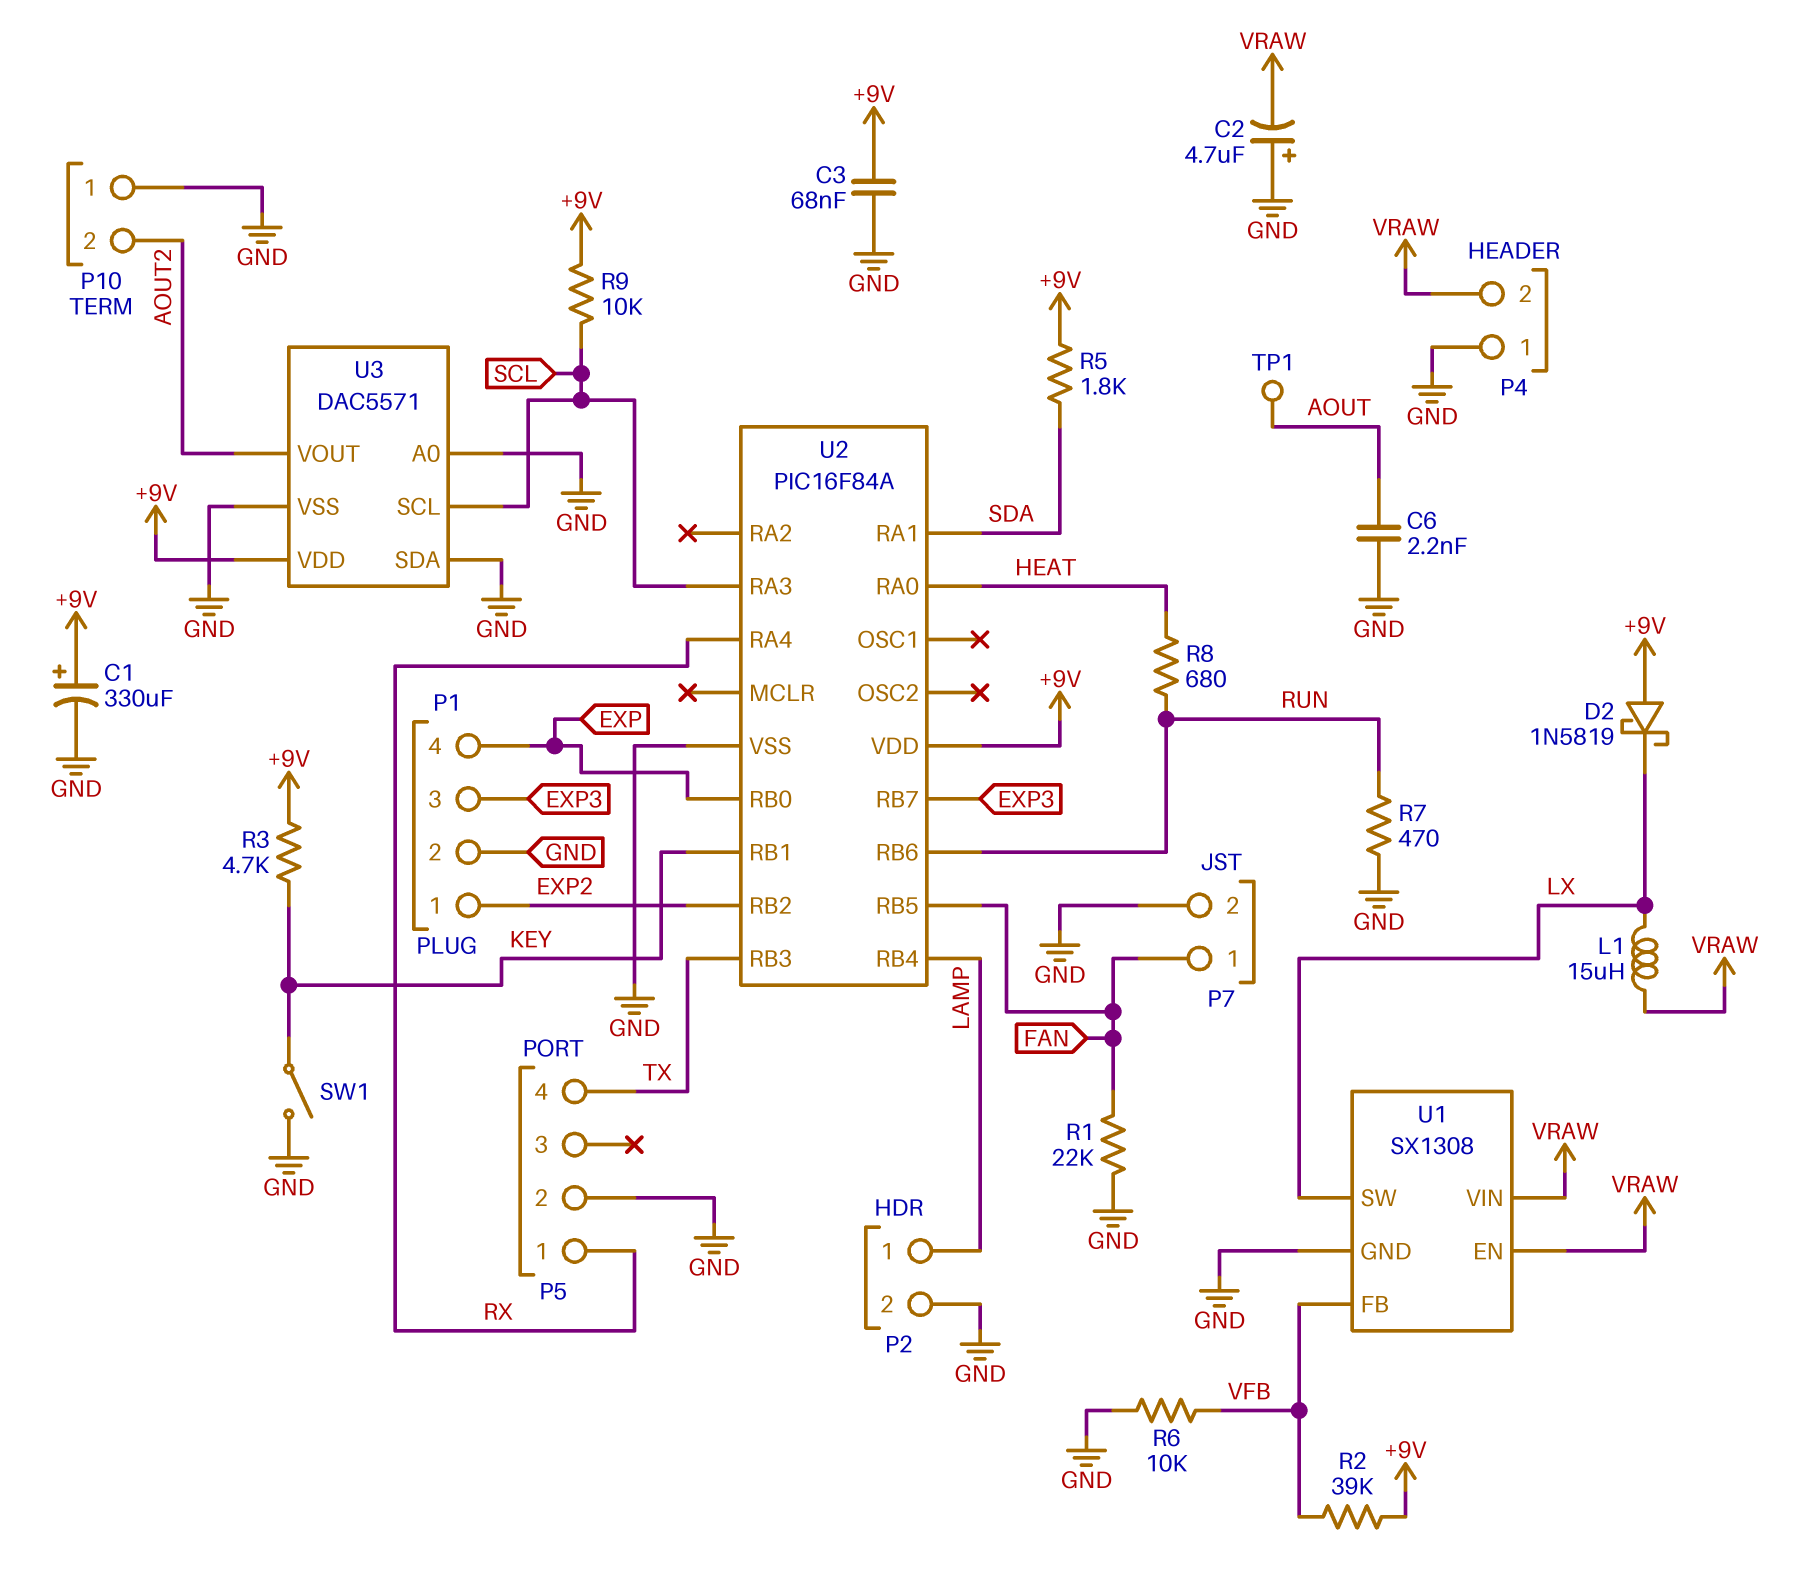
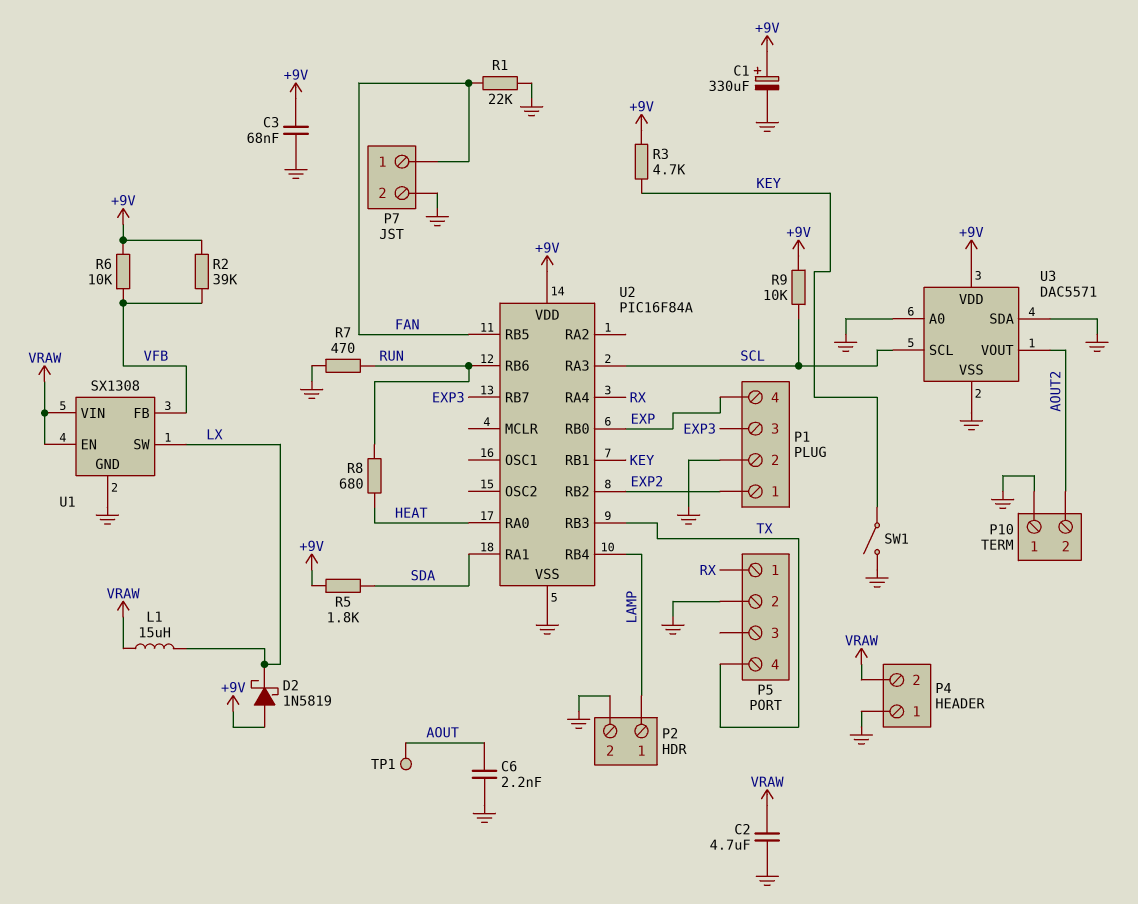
C2: 4.7uF (plus GND, minus VRAW) -> 4.7uF (GND, VRAW)
R6: 10k (GND, VFB) -> 10k (+9V, VFB)

